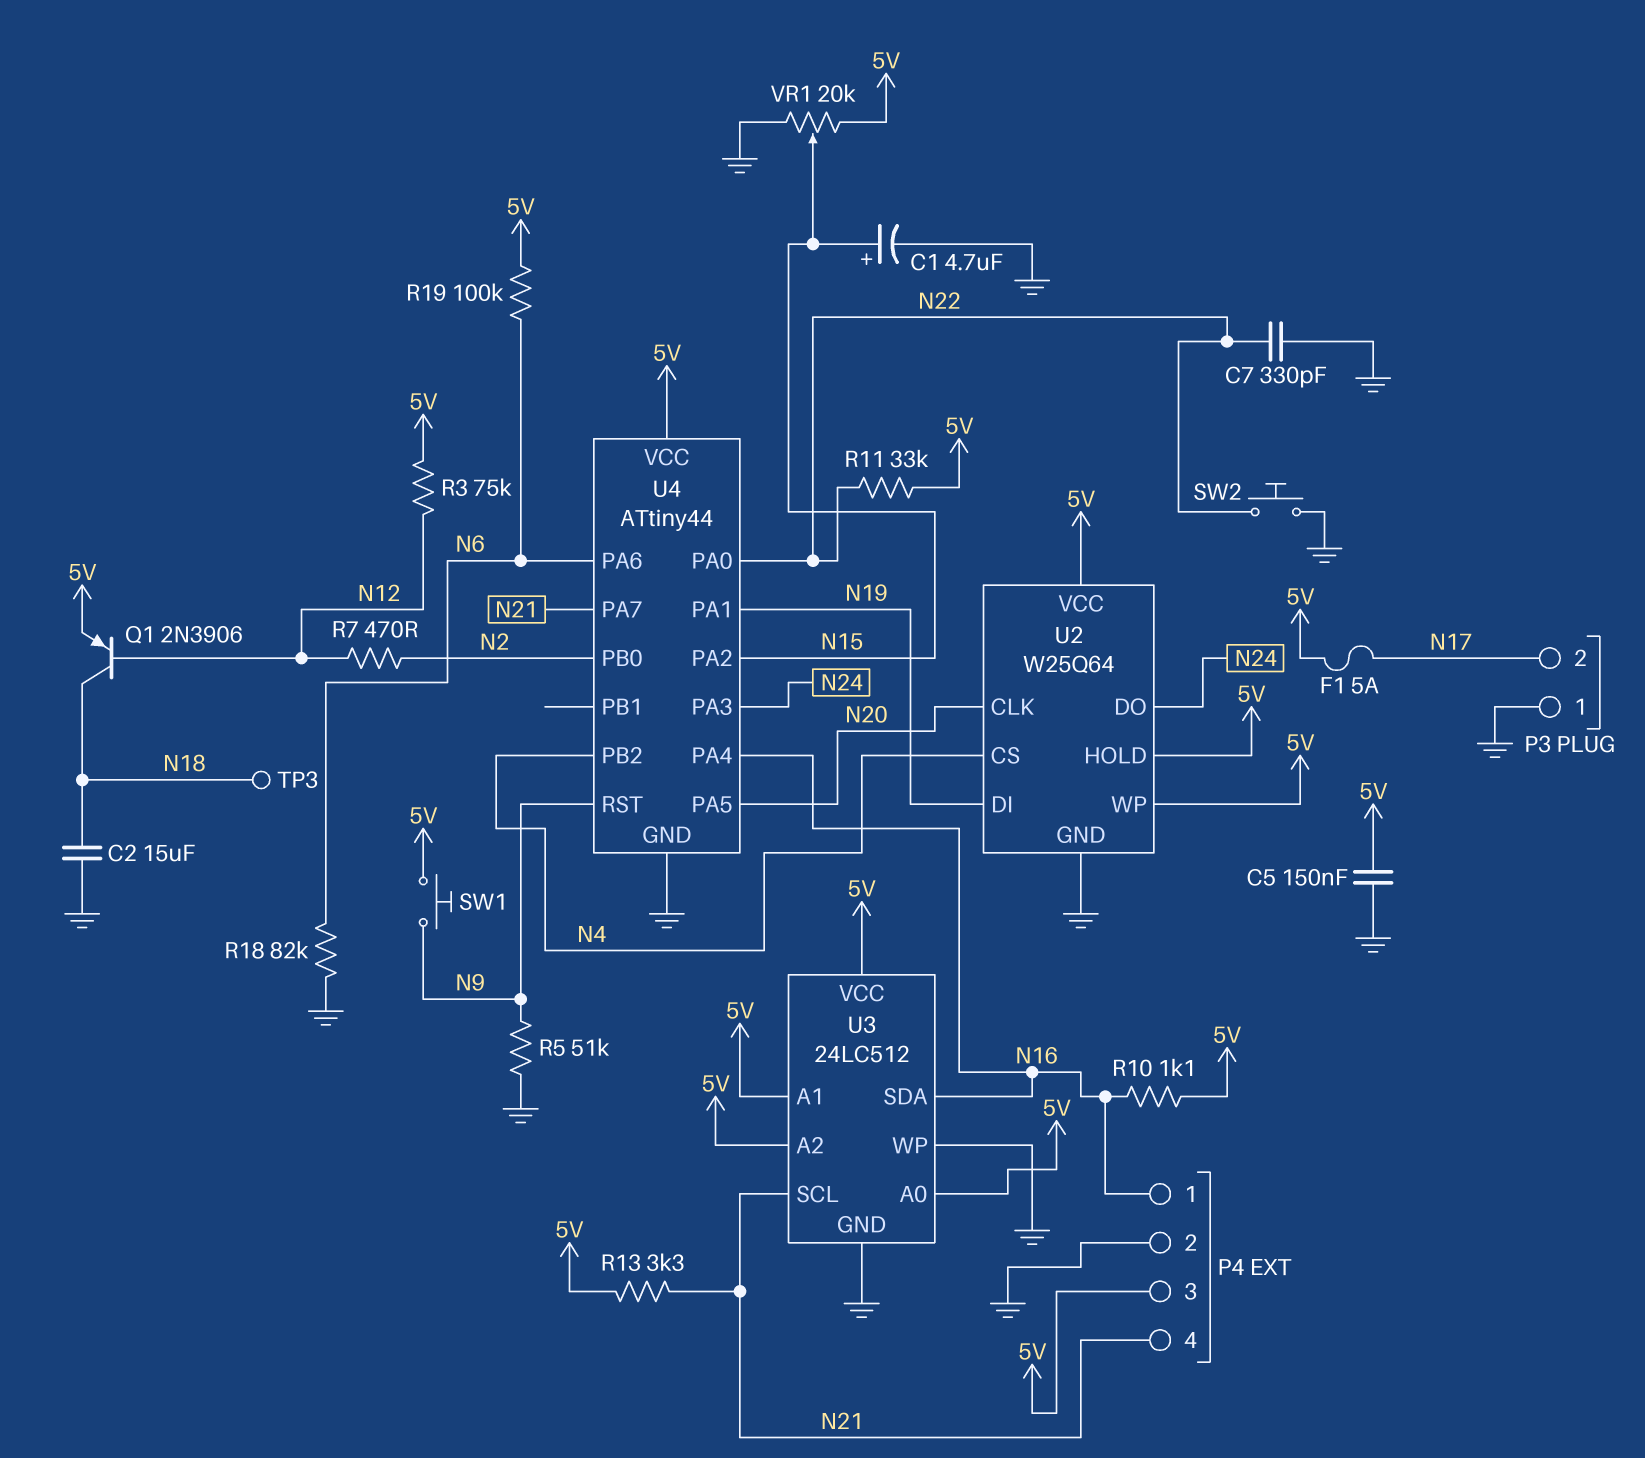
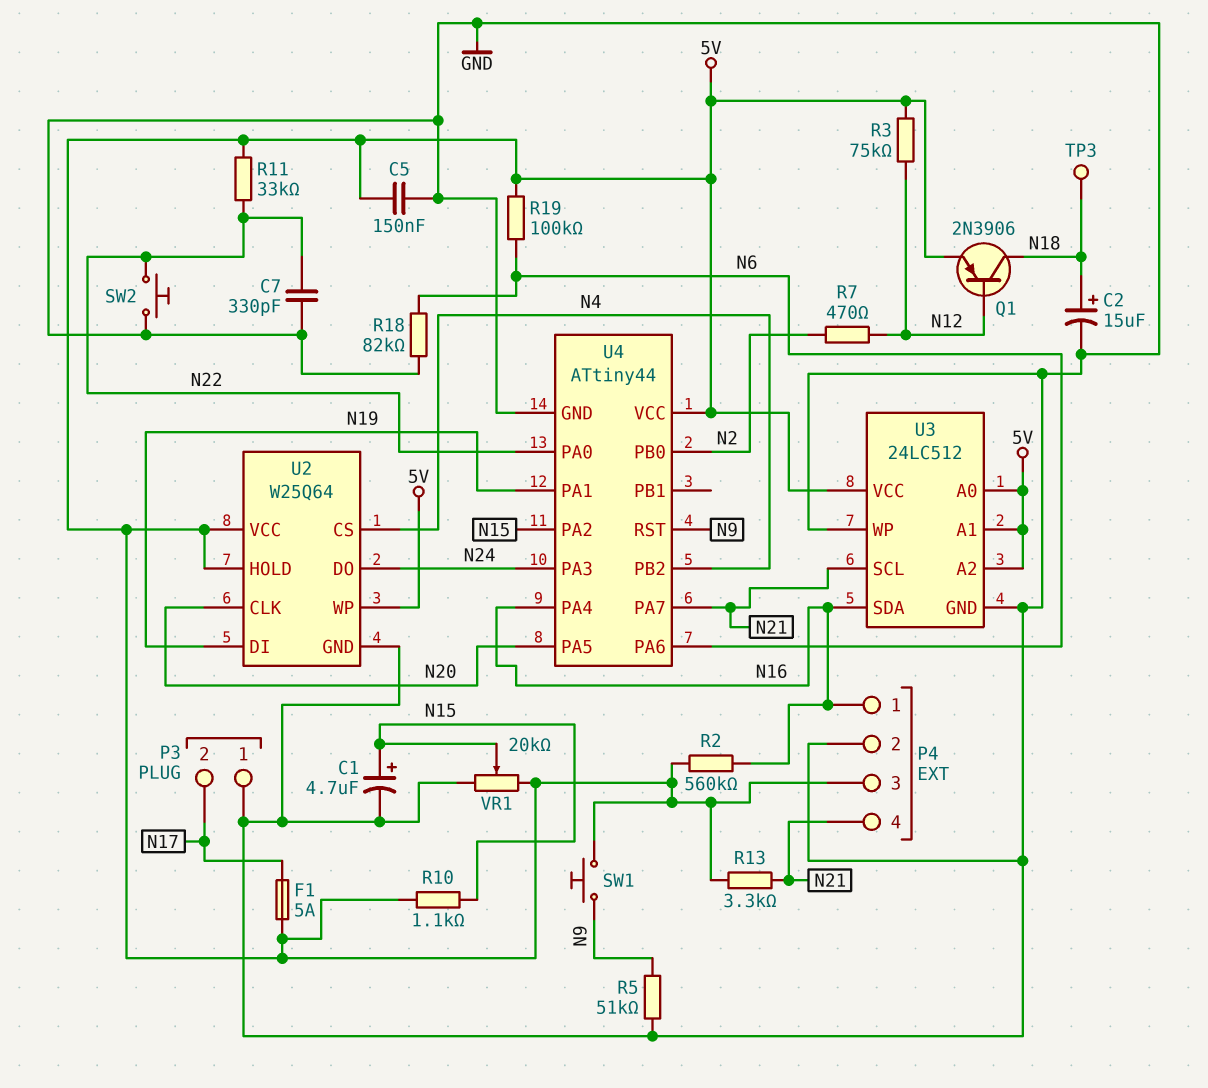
C2: 15uF (GND, N18) -> 15uF (plus N18, minus GND)
R2: none -> 560k (5V, N16)
R10: 1.1k (5V, N16) -> 1.1k (5V, N15)

